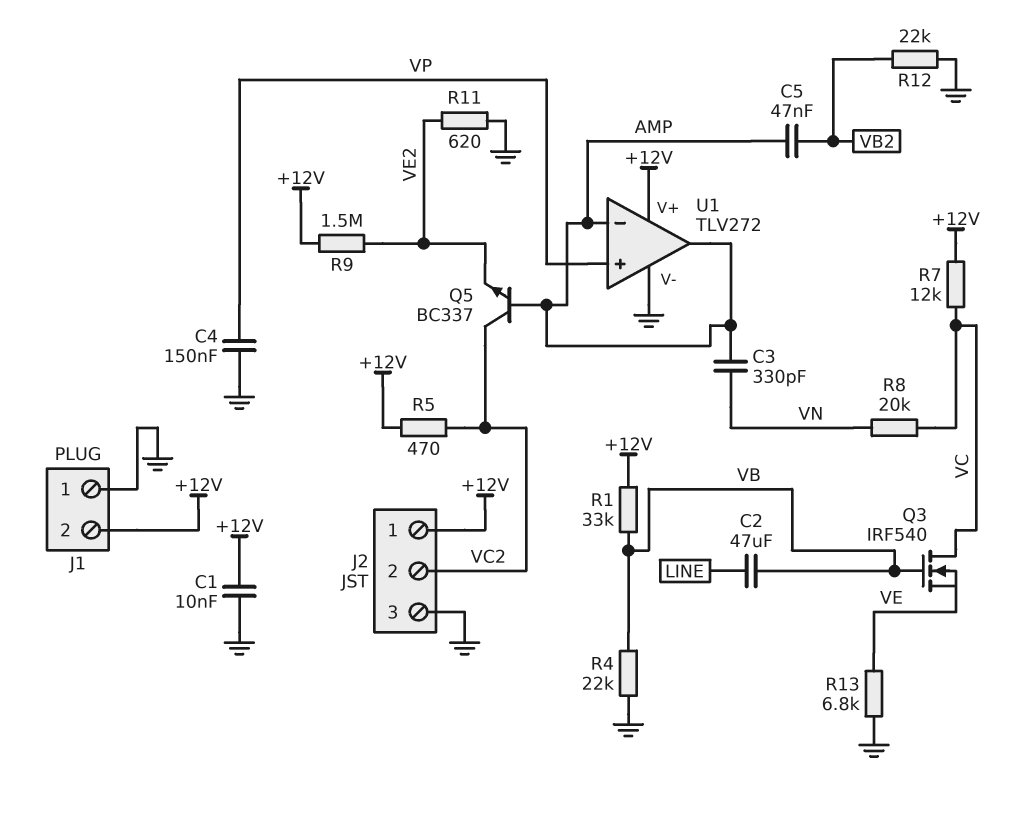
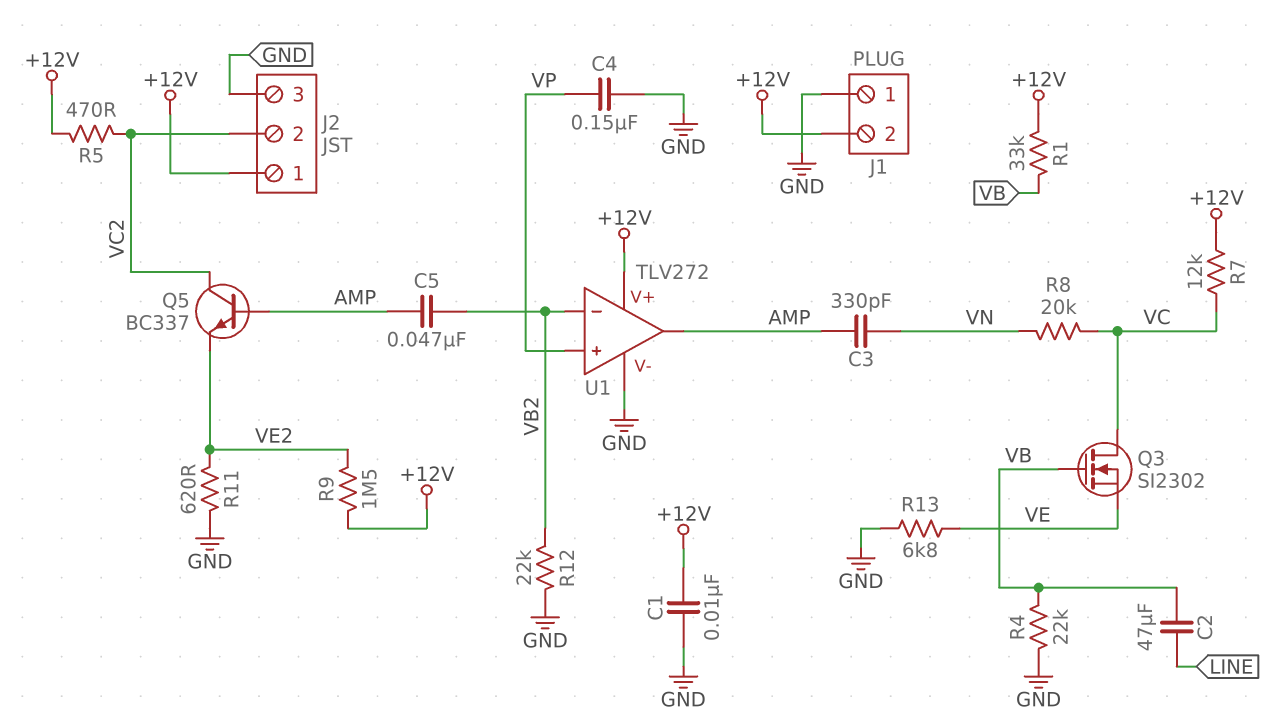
Q3: NMOS IRF540 (G VB, D VC, S VE) -> NMOS SI2302 (G VB, D VC, S VE)
U1 pin in-: AMP -> VB2

